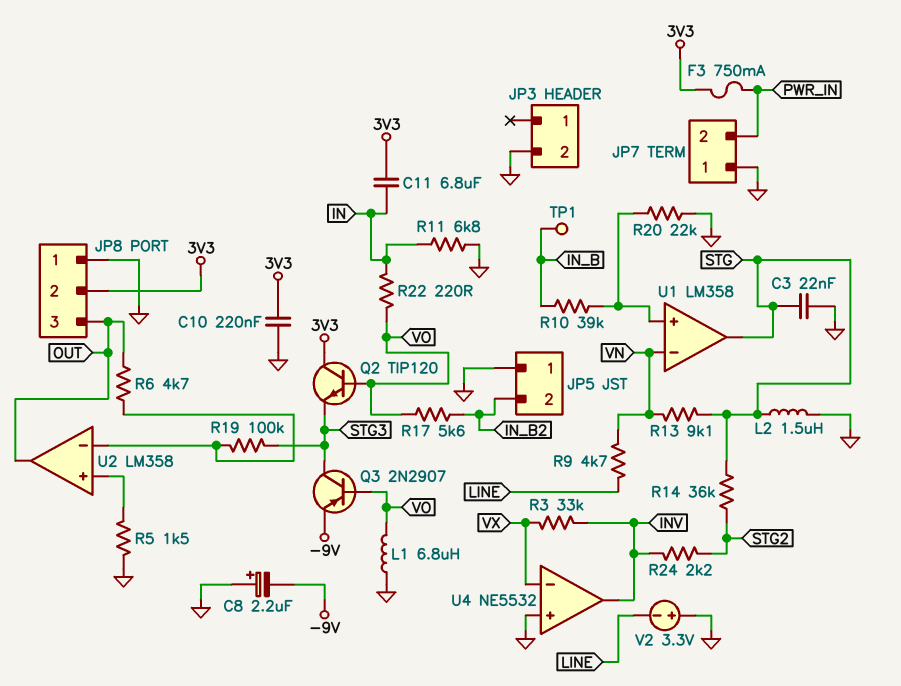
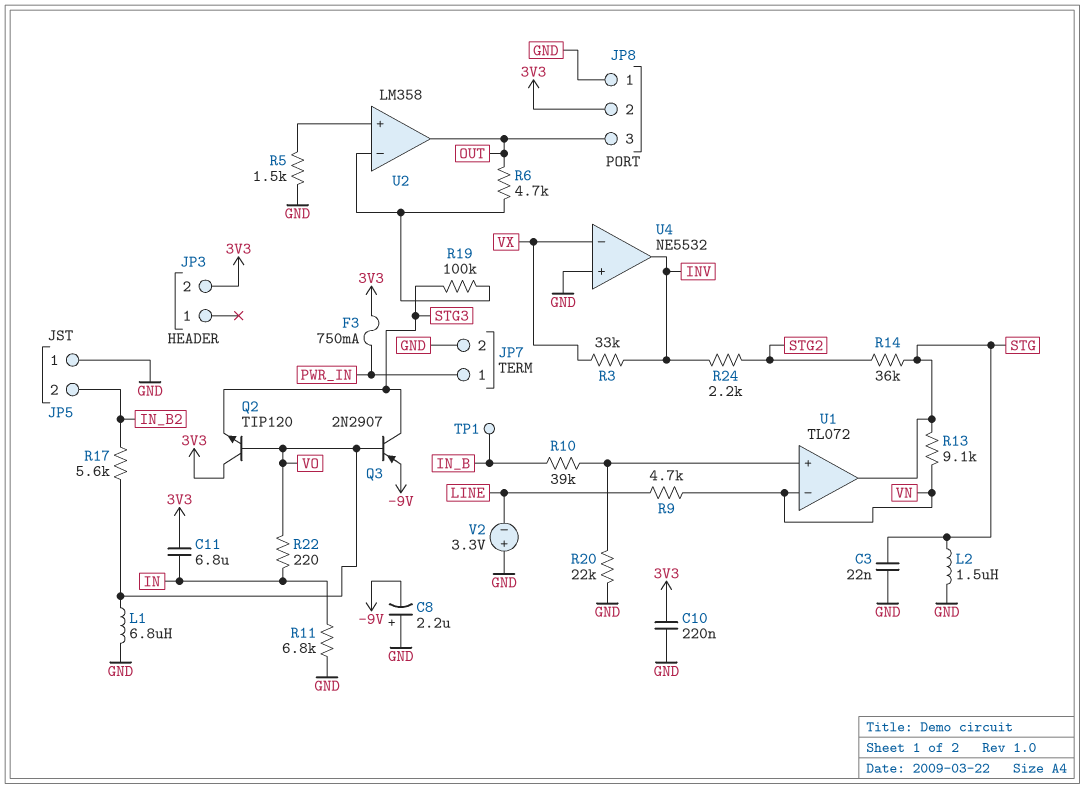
JP3 pin 2: GND -> 3V3
JP7 pin 1: GND -> PWR_IN
JP7 pin 2: PWR_IN -> GND
U1: LM358 -> TL072

